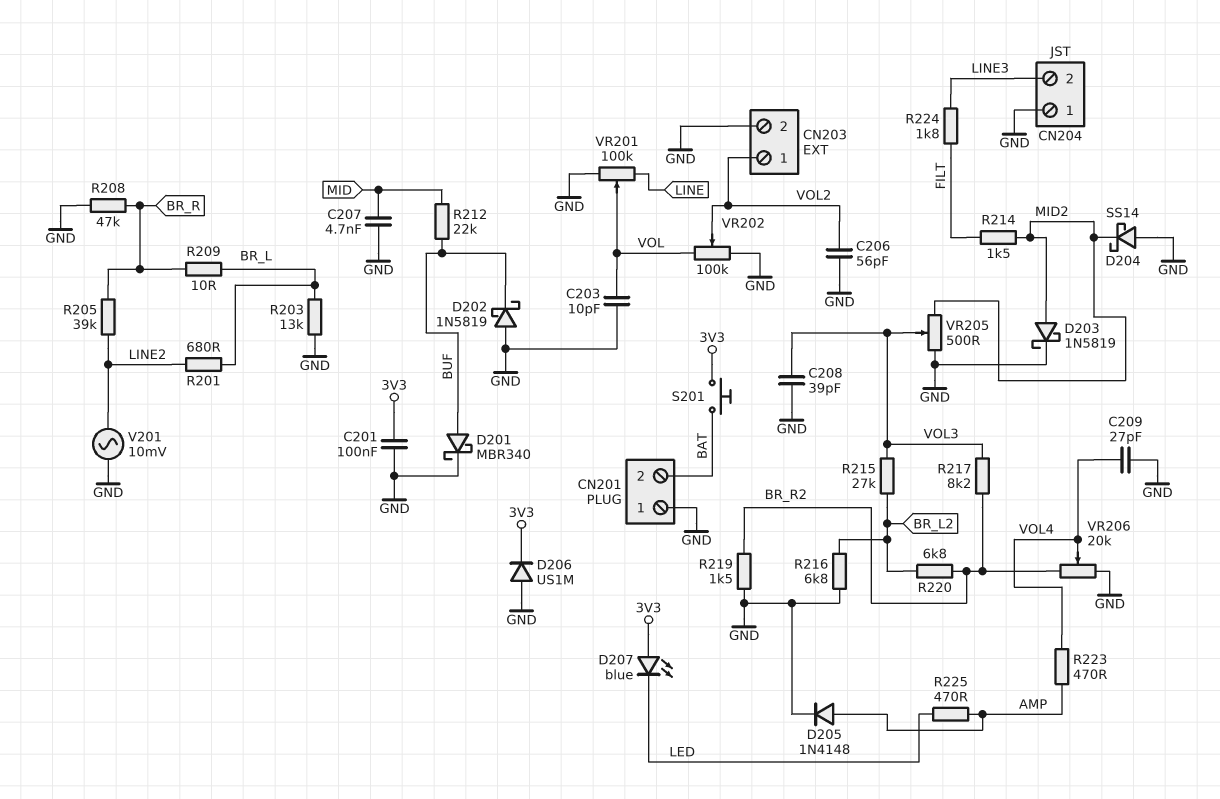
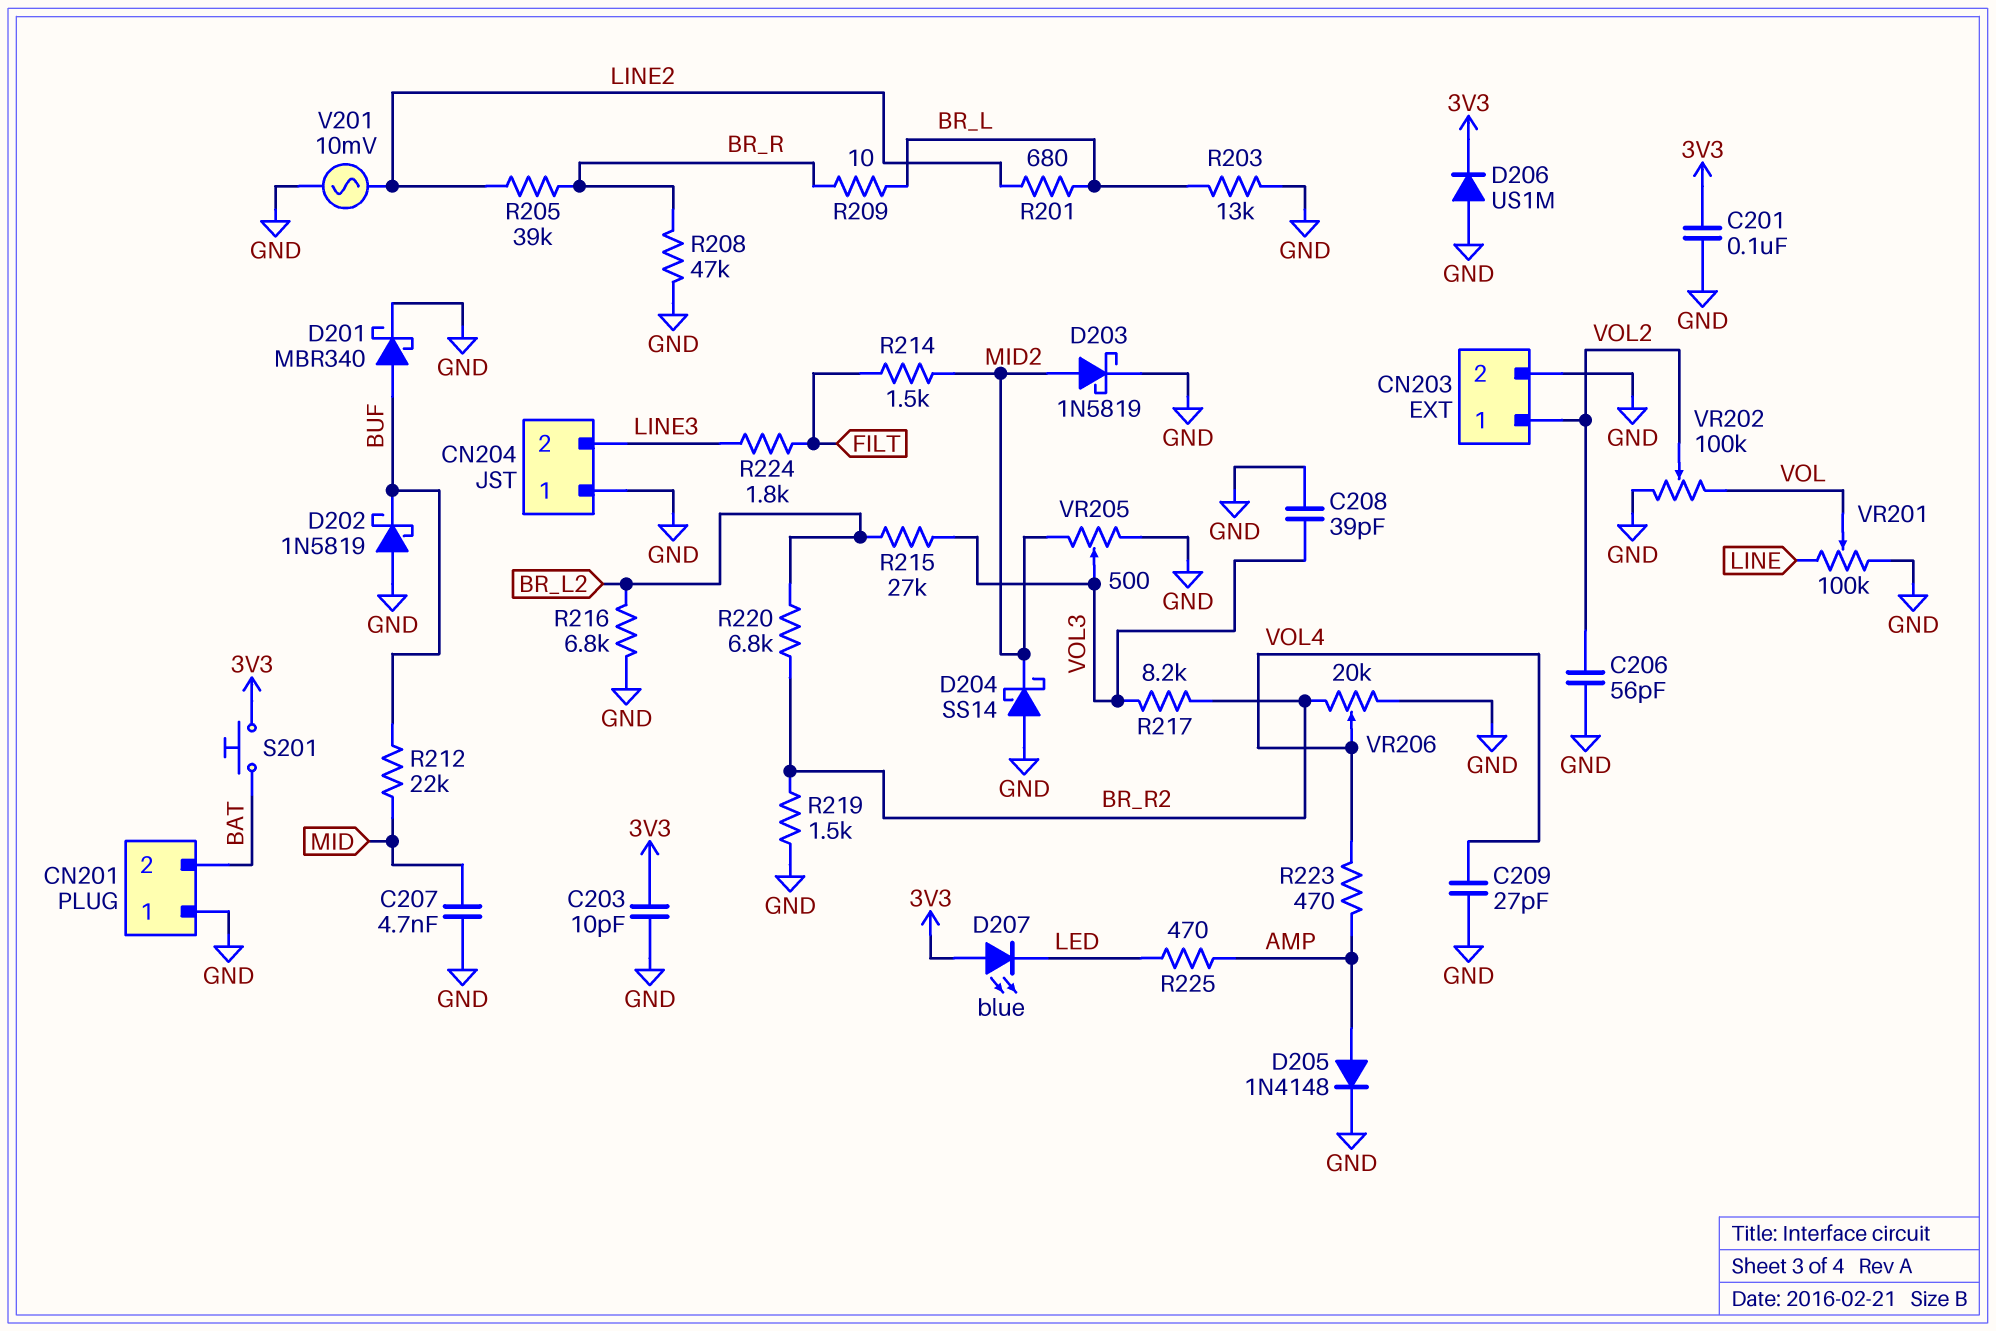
C203: 10pF (GND, VOL) -> 10pF (3V3, GND)

